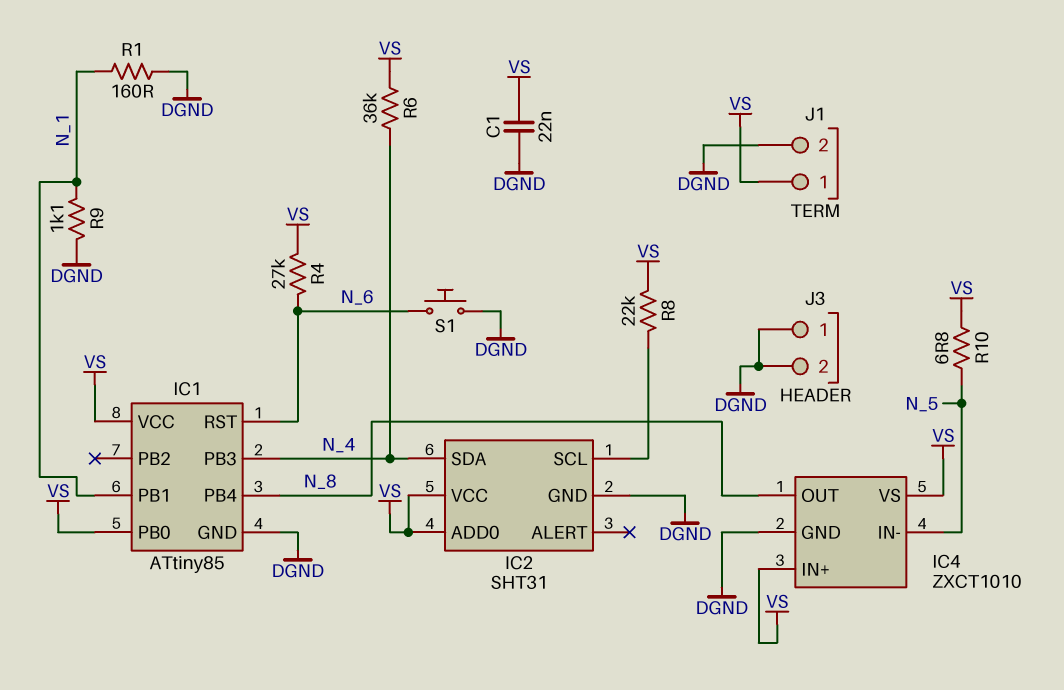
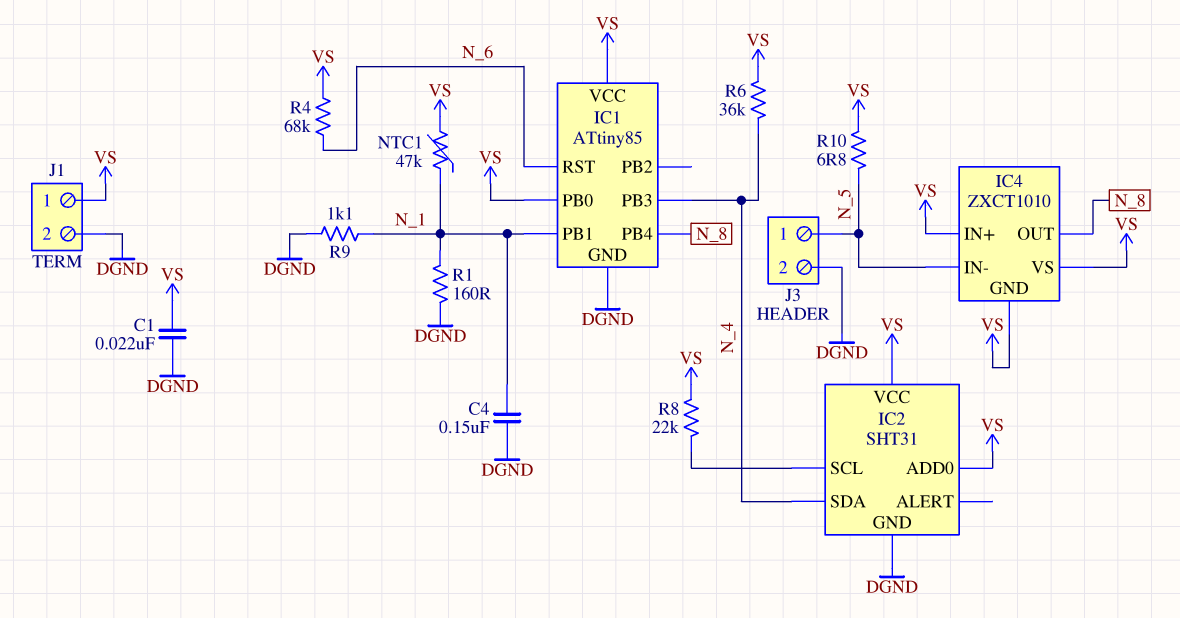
C4: none -> 150nF (DGND, N_1)
IC4 pin GND: DGND -> VS
J3 pin 1: DGND -> N_5
NTC1: none -> 47k (N_1, VS)
R4: 27k (N_6, VS) -> 68k (N_6, VS)
S1: button (DGND, N_6) -> none

